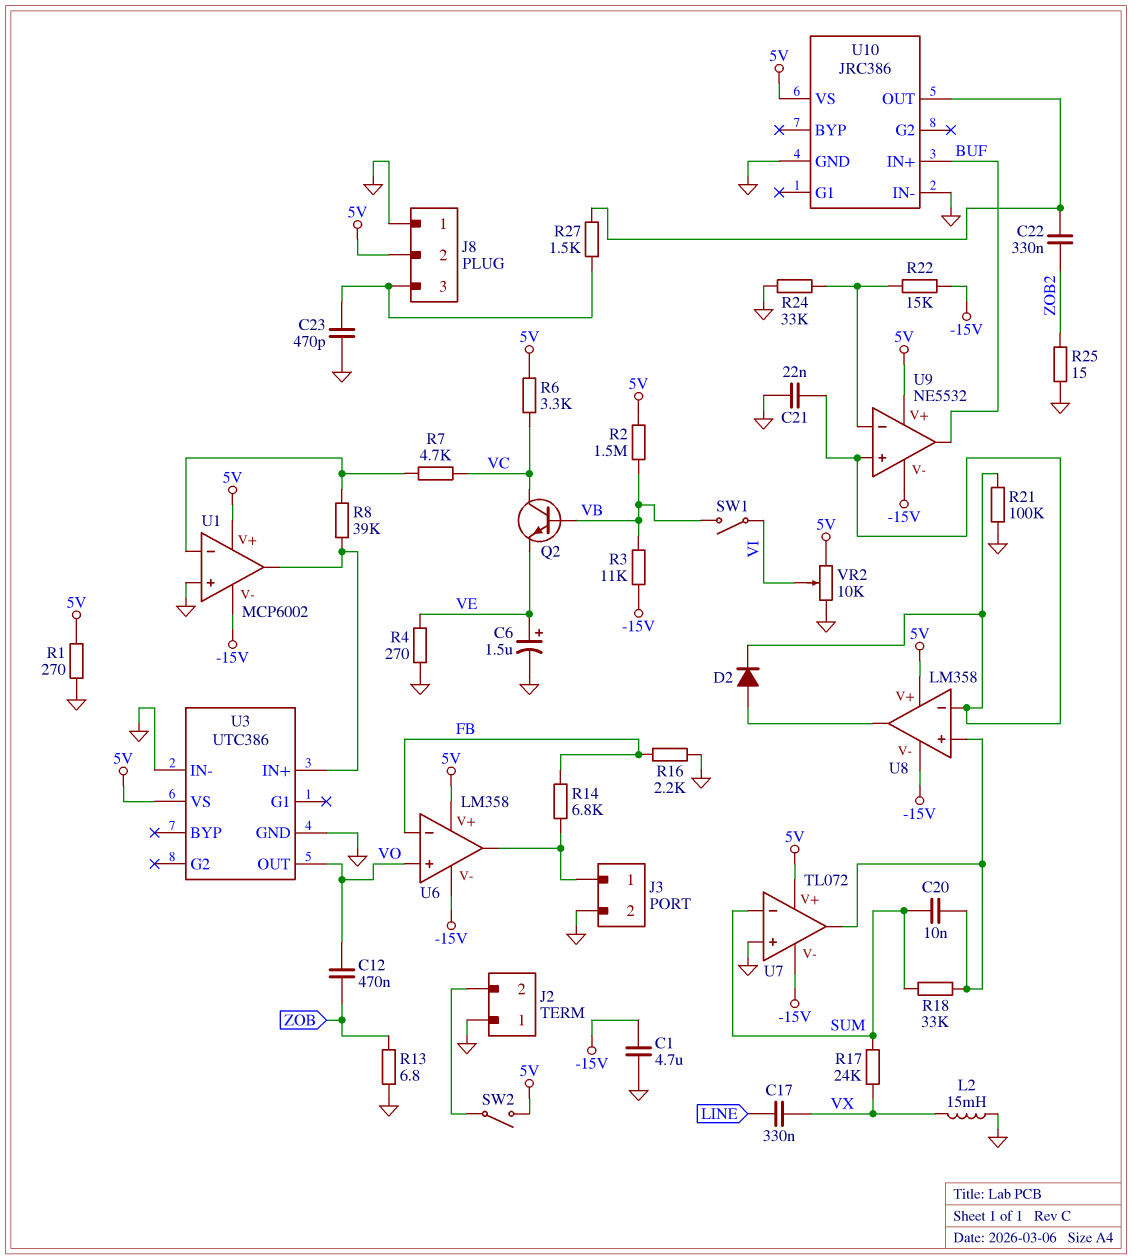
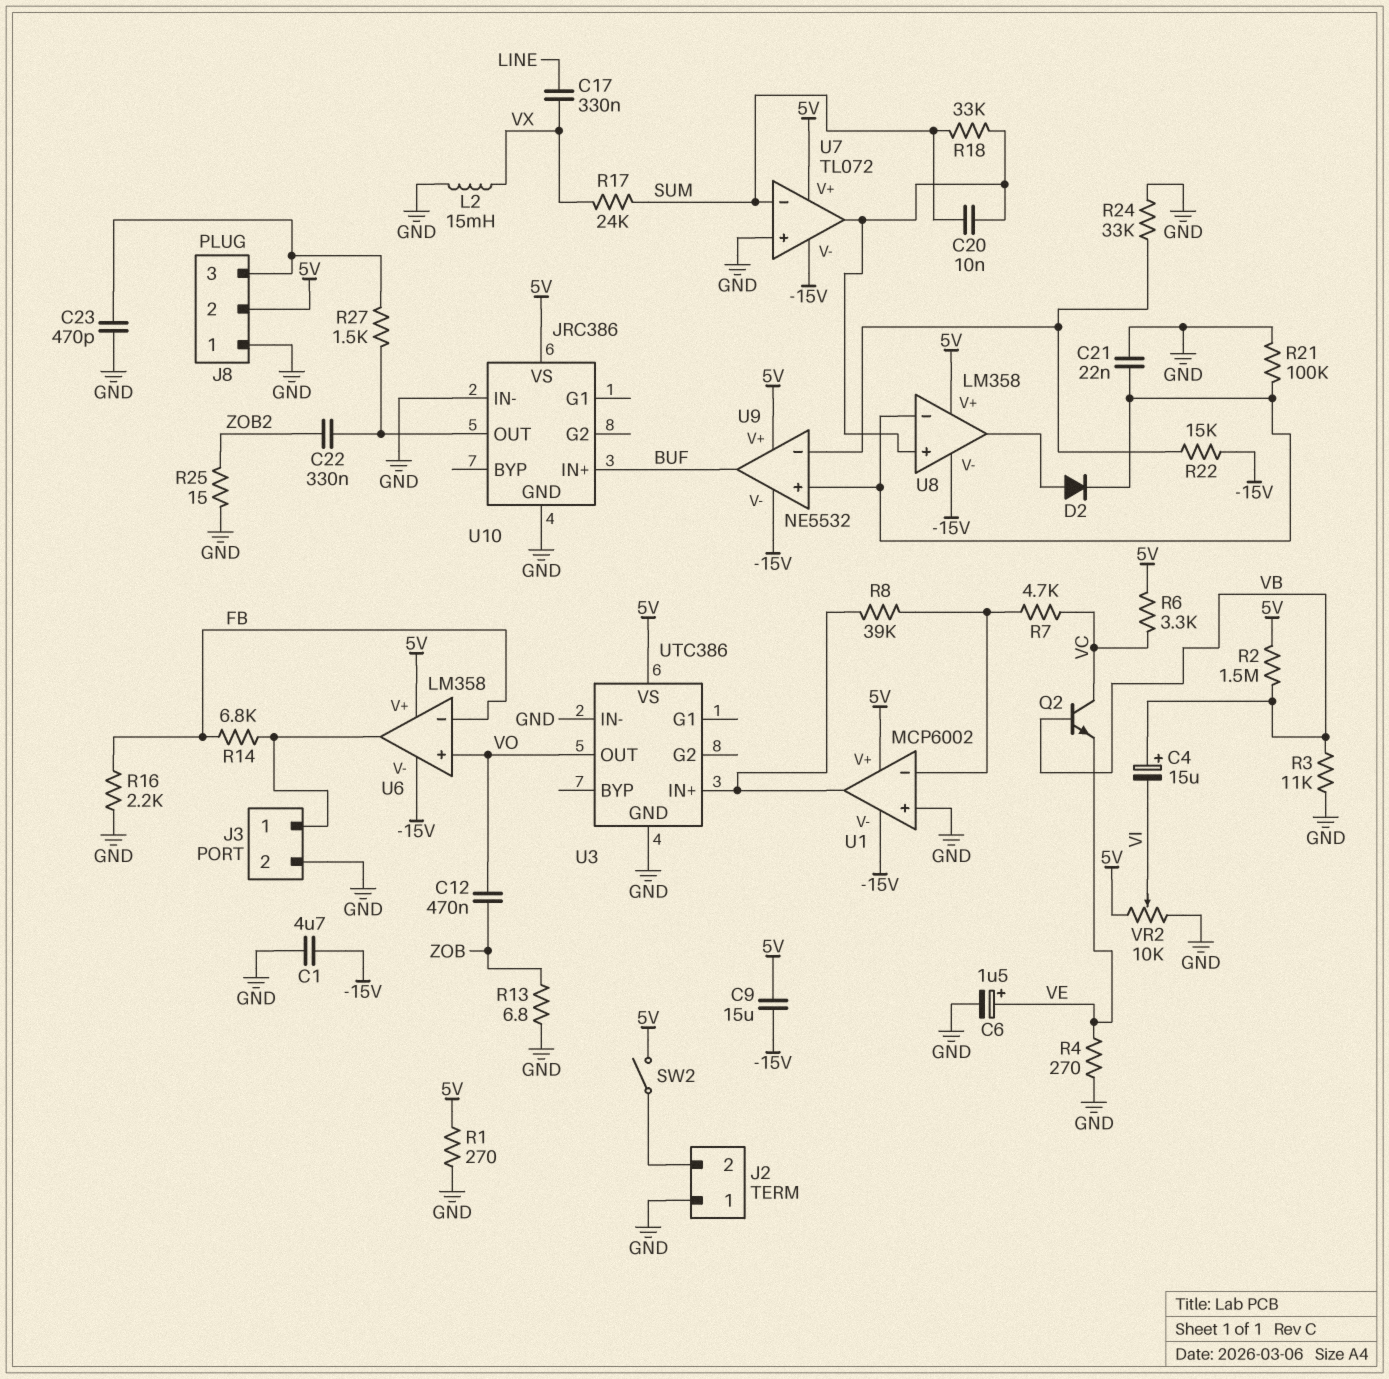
C4: none -> 15uF (plus VB, minus VI)
C9: none -> 15uF (-15V, 5V)
R3: 11k (-15V, VB) -> 11k (GND, VB)
SW1: switch (VB, VI) -> none

